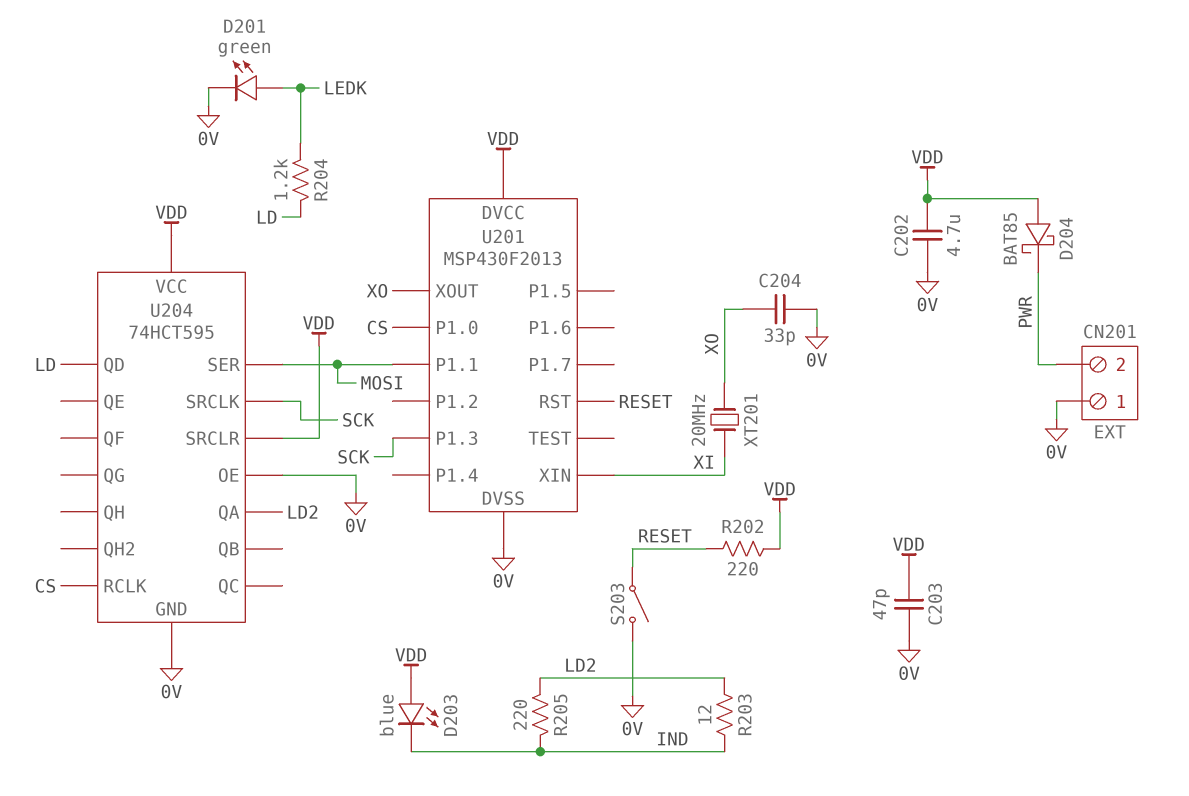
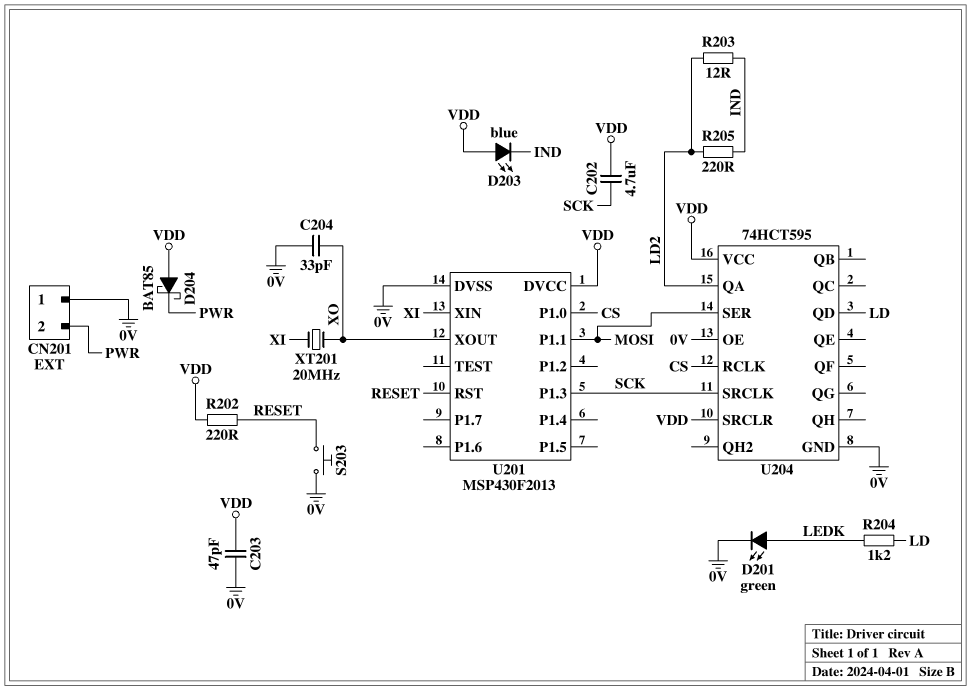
C202: 4.7uF (0V, VDD) -> 4.7uF (SCK, VDD)
S203: switch (0V, RESET) -> button (0V, RESET)

